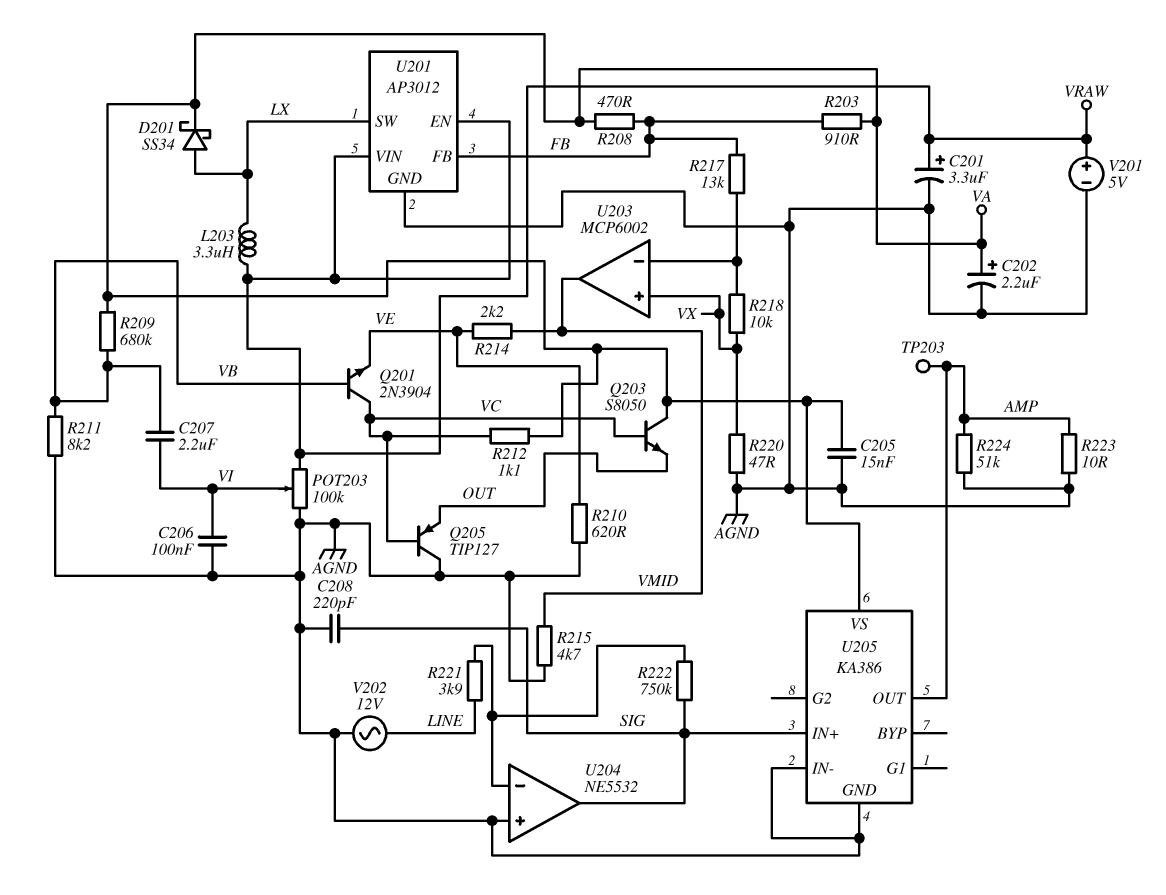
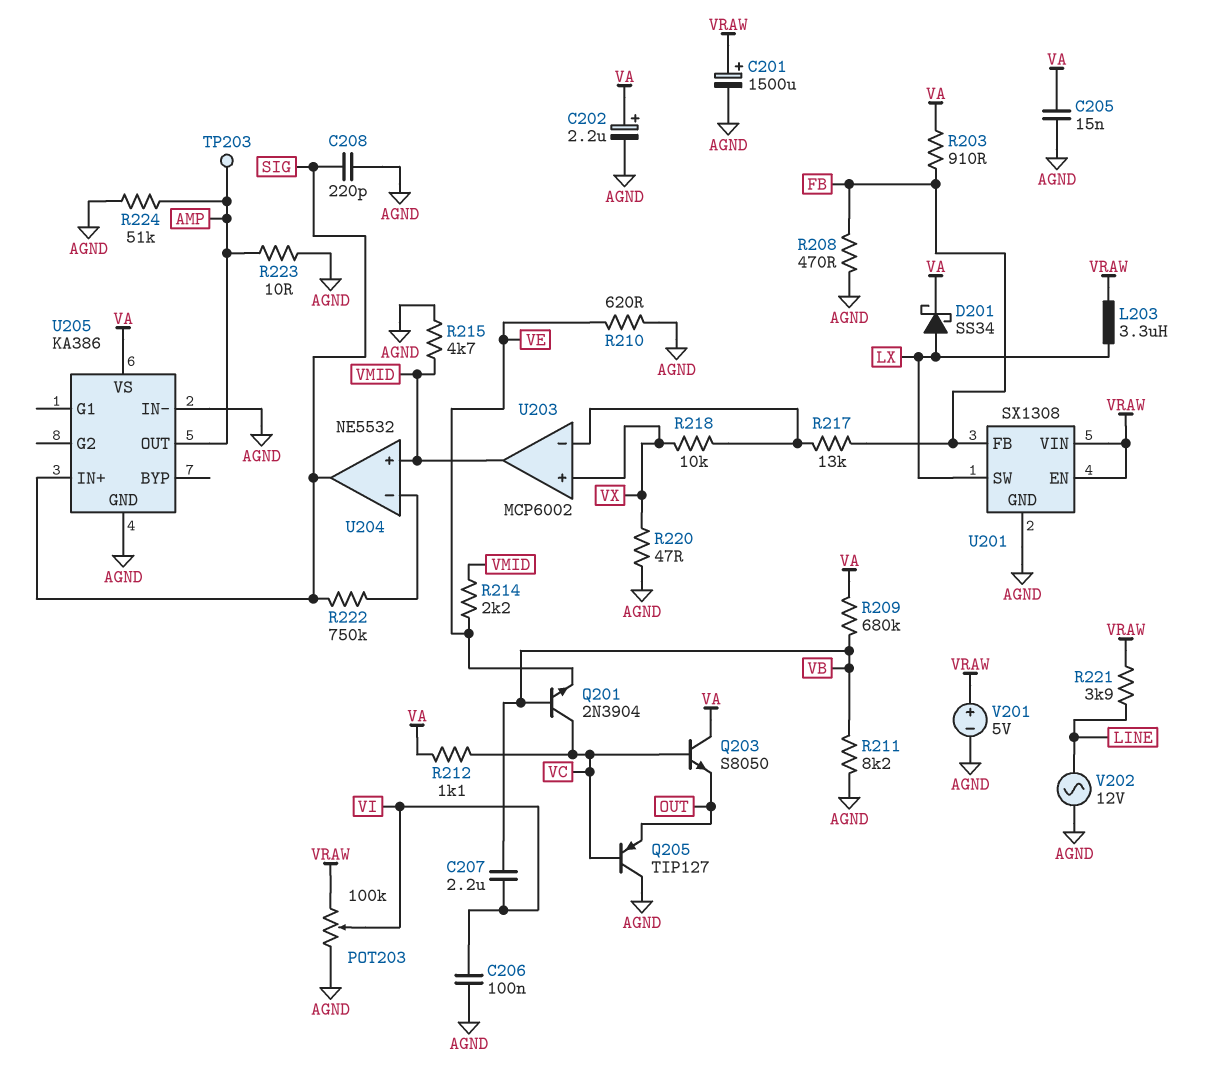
C201: 3.3uF (plus VRAW, minus AGND) -> 1500uF (plus VRAW, minus AGND)
R208: 470 (FB, VA) -> 470 (AGND, FB)
R221: 3.9k (LINE, U204/in-) -> 3.9k (LINE, VRAW)
U201: AP3012 -> SX1308
U204 pin in+: AGND -> VMID

